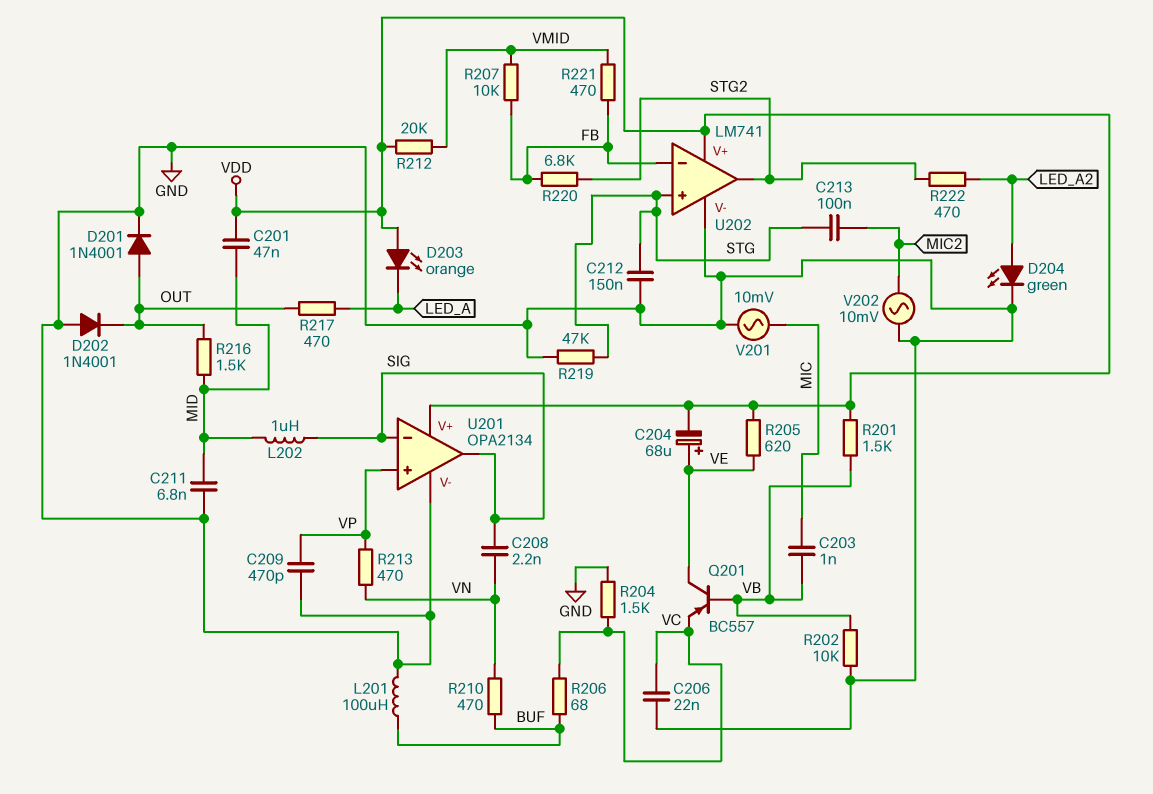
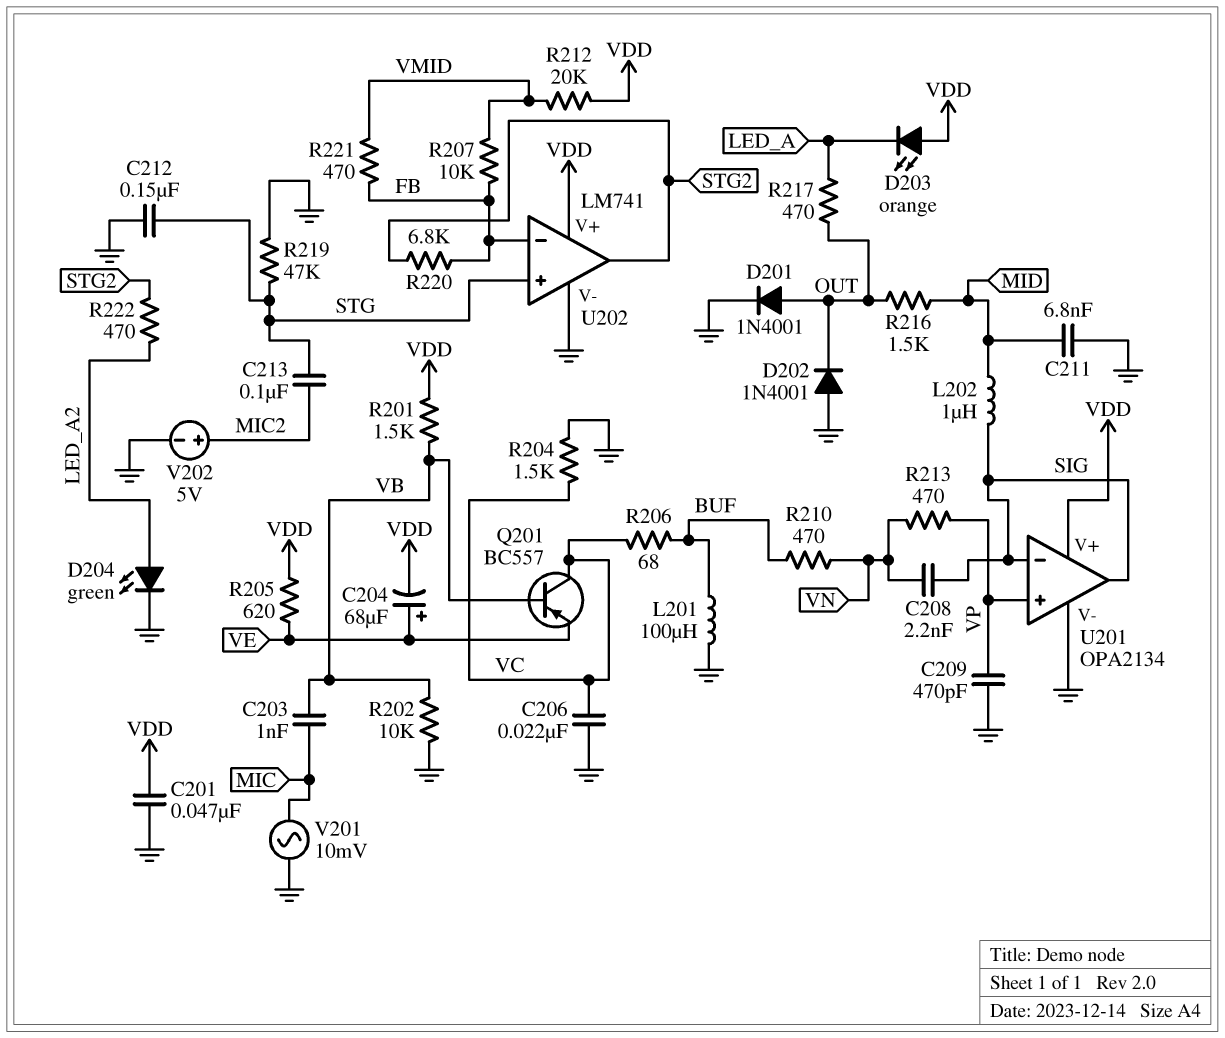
C201: 47nF (MID, VDD) -> 47nF (GND, VDD)
Q201: PNP BC557 (B VB, C VE, E VC) -> PNP BC557 (B VB, C VC, E VE)
V202: AC 10mV (GND, MIC2) -> 5V (plus MIC2, minus GND)

